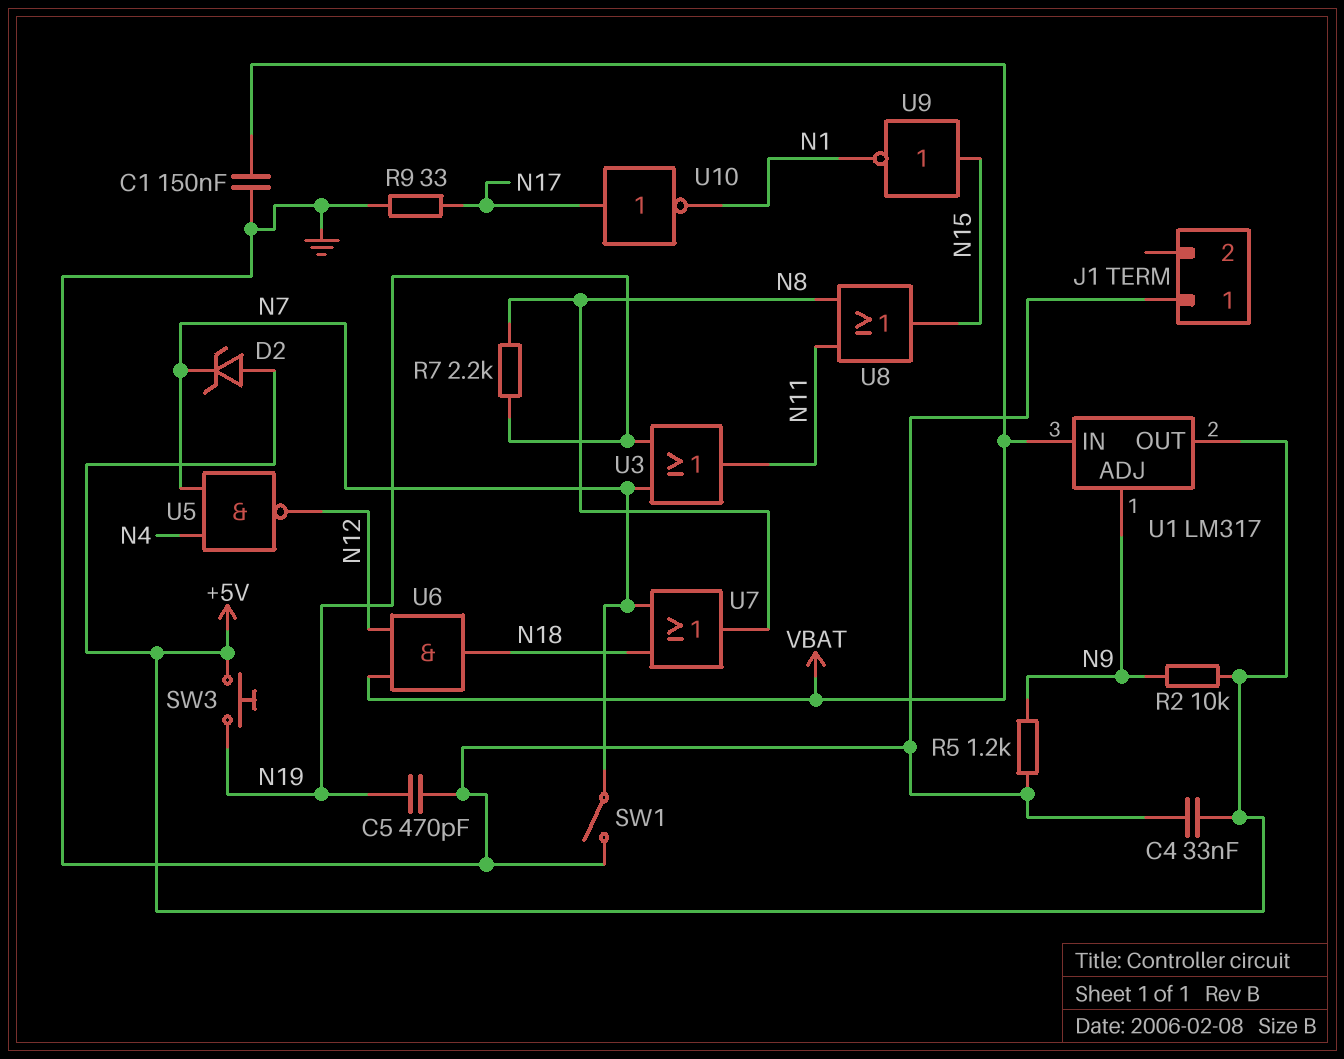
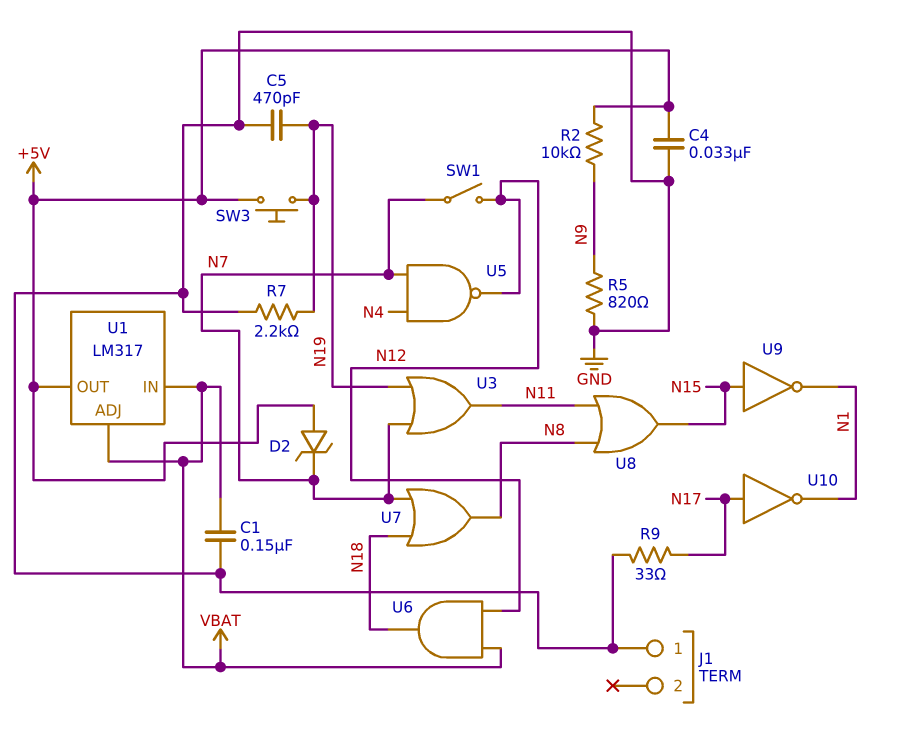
R5: 1.2k (GND, N9) -> 820 (GND, N9)
R7: 2.2k (N8, N19) -> 2.2k (GND, N19)
SW1: switch (GND, N7) -> switch (N7, N12)
U1 pin ADJ: N9 -> VBAT

